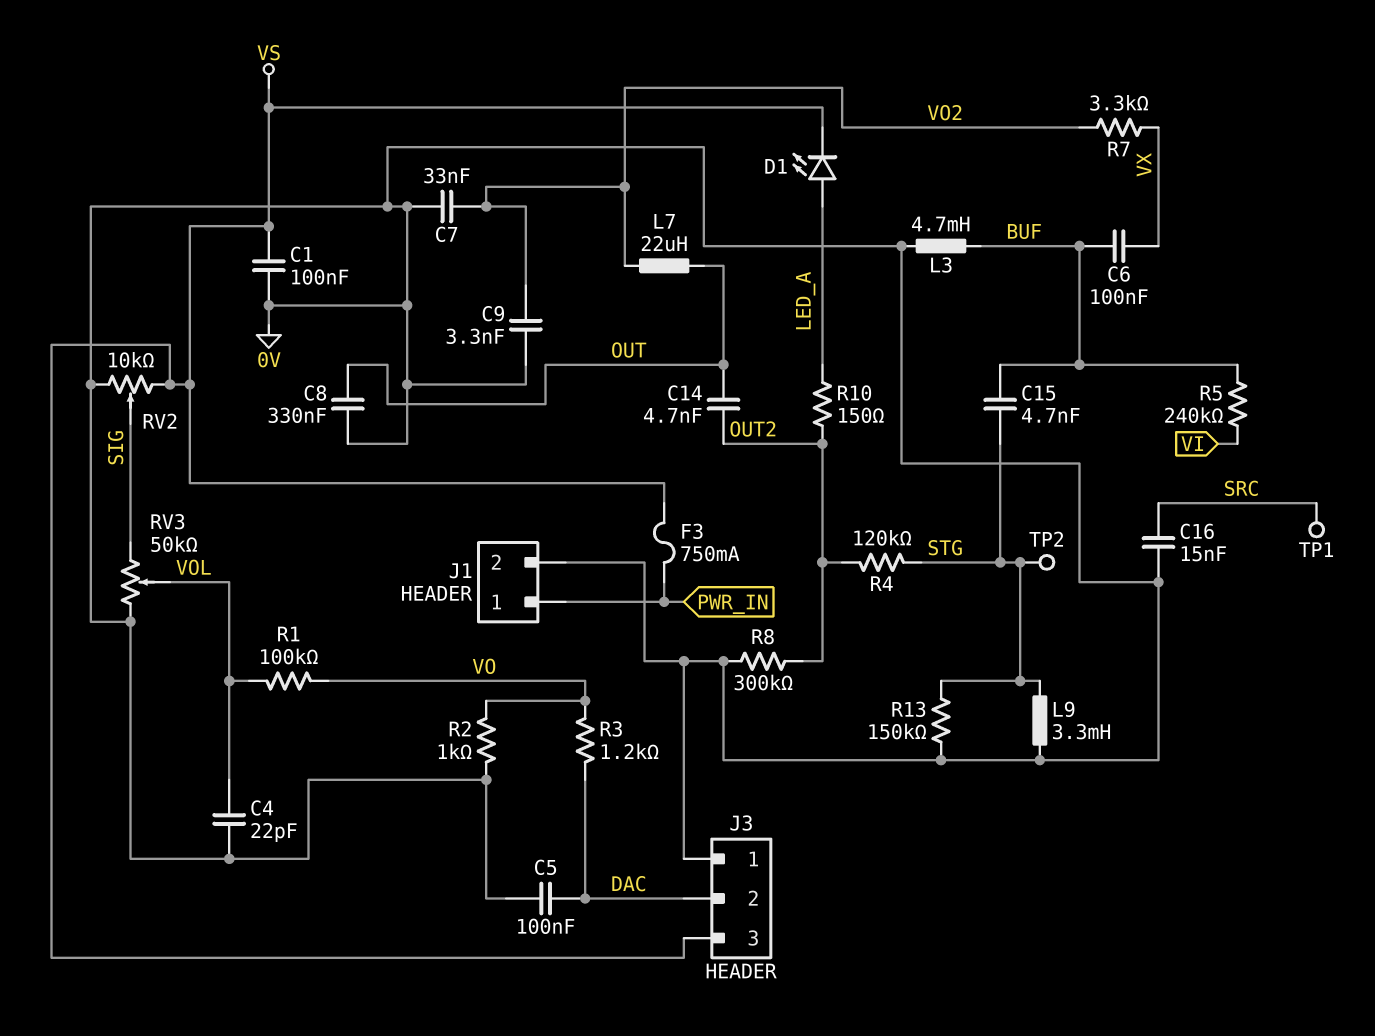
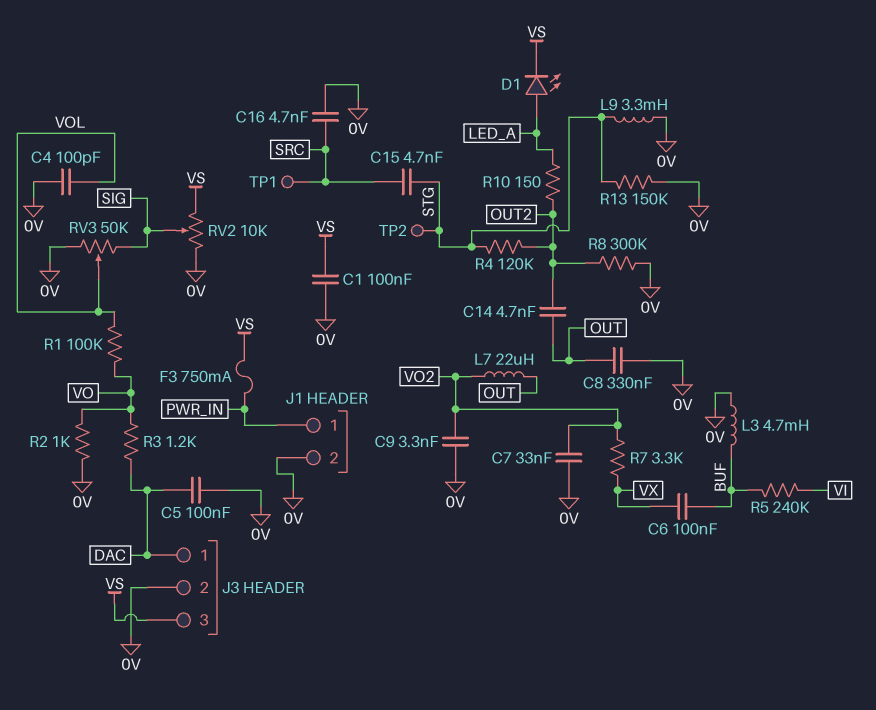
C4: 22pF (0V, VOL) -> 100pF (0V, VOL)
C15: 4.7nF (BUF, STG) -> 4.7nF (SRC, STG)
C16: 15nF (0V, SRC) -> 4.7nF (0V, SRC)
J3 pin 1: 0V -> DAC
J3 pin 2: DAC -> 0V

